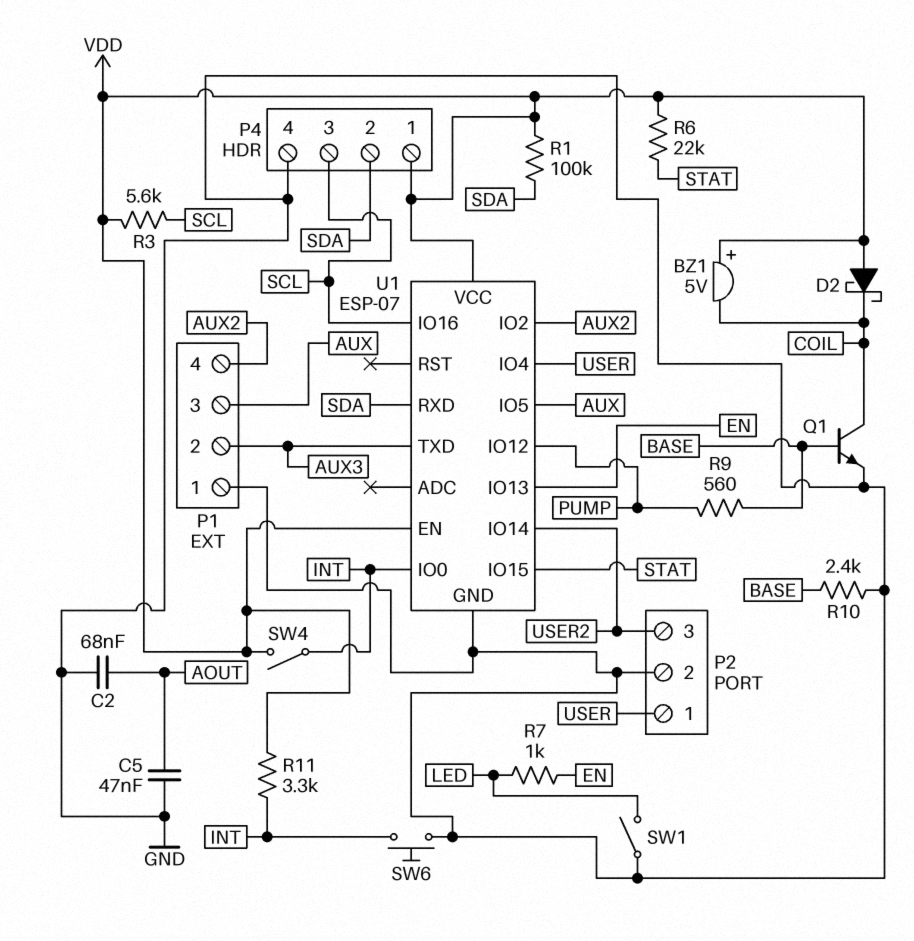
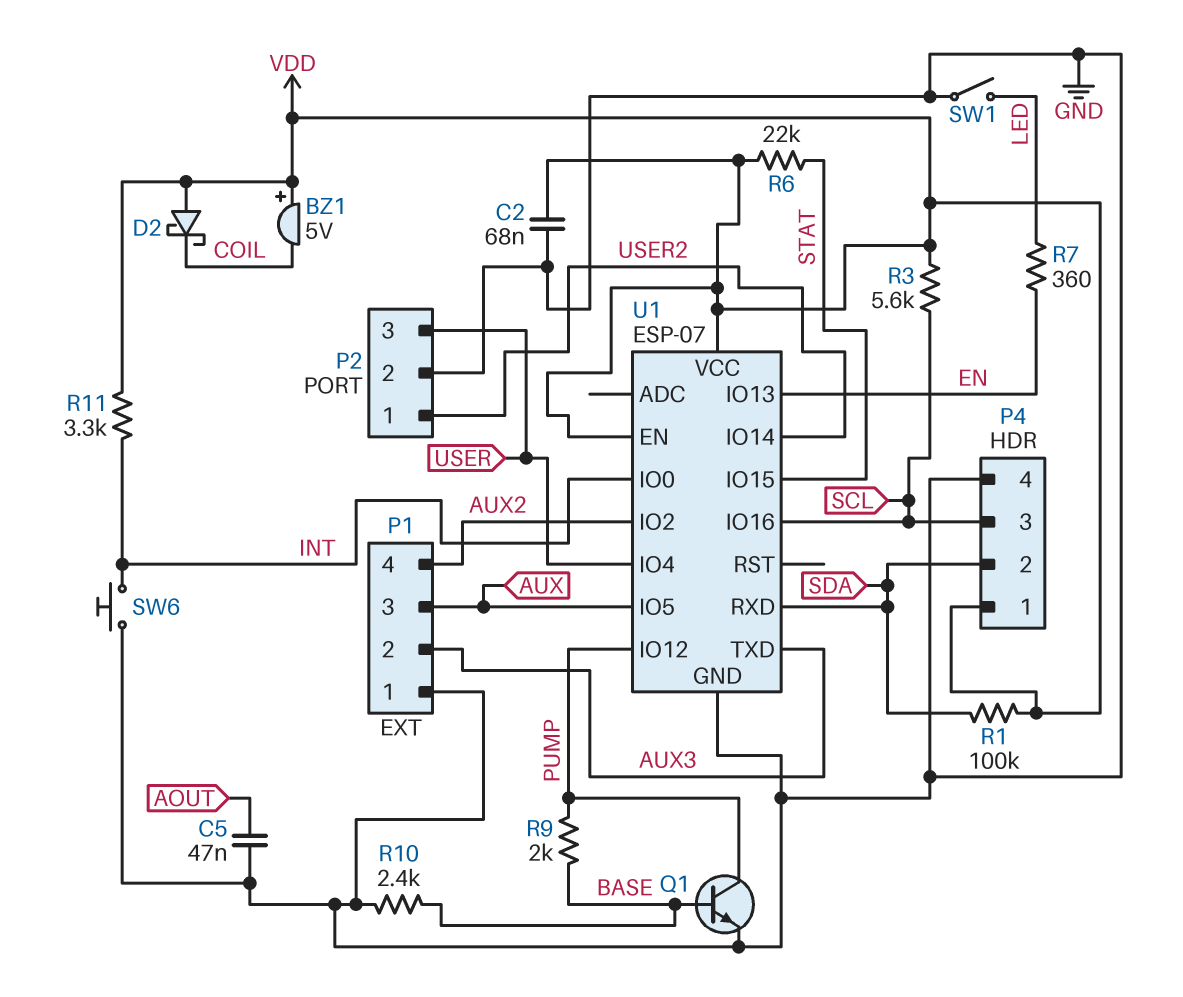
C2: 68nF (AOUT, GND) -> 68nF (GND, VDD)
P2 pin 1: USER -> USER2
P2 pin 3: USER2 -> USER
Q1: NPN (B BASE, C COIL, E GND) -> NPN (B BASE, C PUMP, E GND)
R7: 1k (EN, LED) -> 360 (EN, LED)
R9: 560 (BASE, PUMP) -> 2k (BASE, PUMP)
SW4: switch (INT, VDD) -> none

